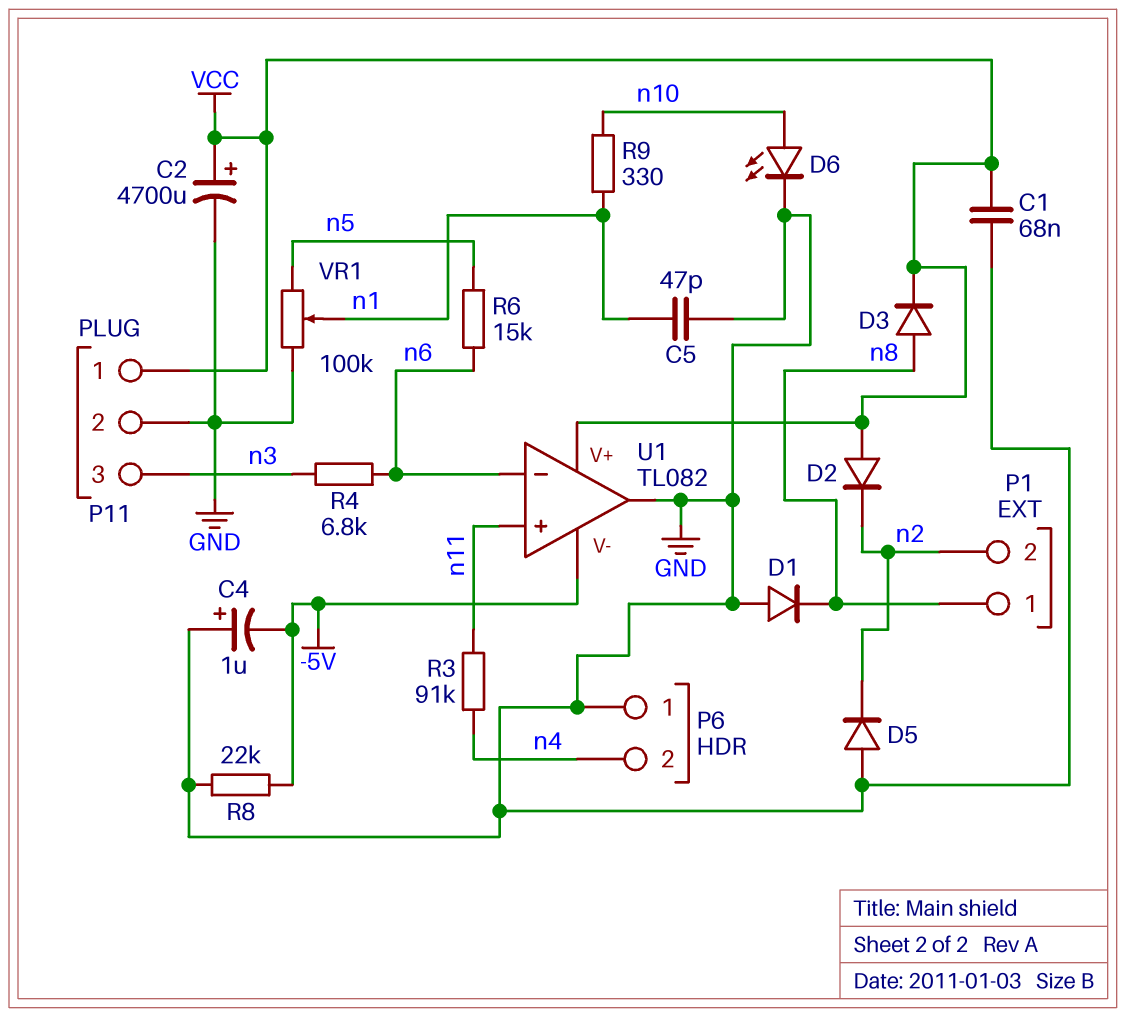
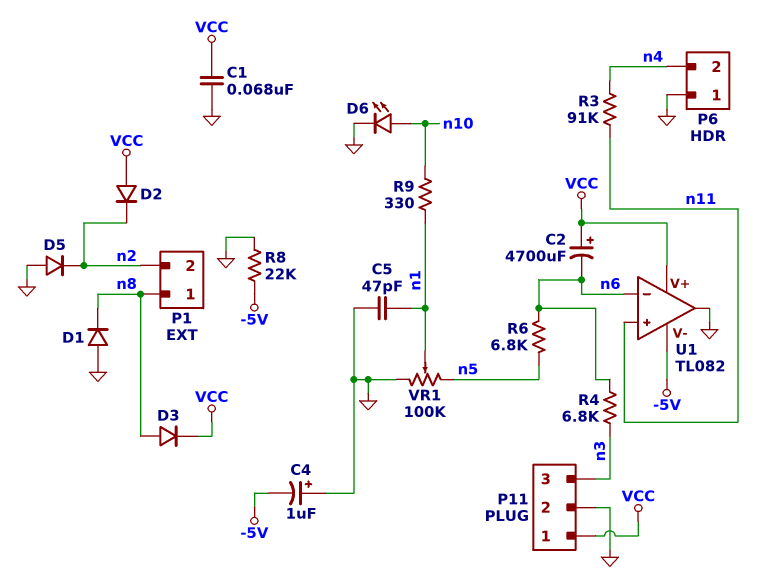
C2: 4700uF (plus VCC, minus GND) -> 4700uF (plus VCC, minus n6)
R6: 15k (n5, n6) -> 6.8k (n5, n6)

